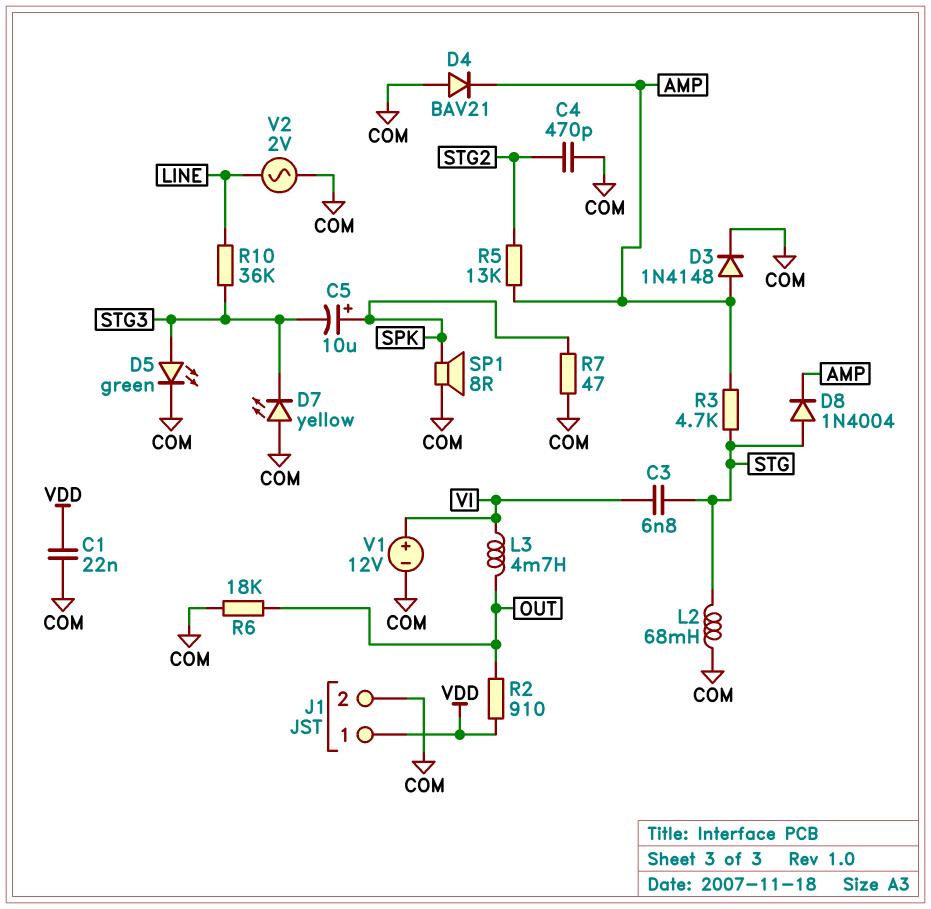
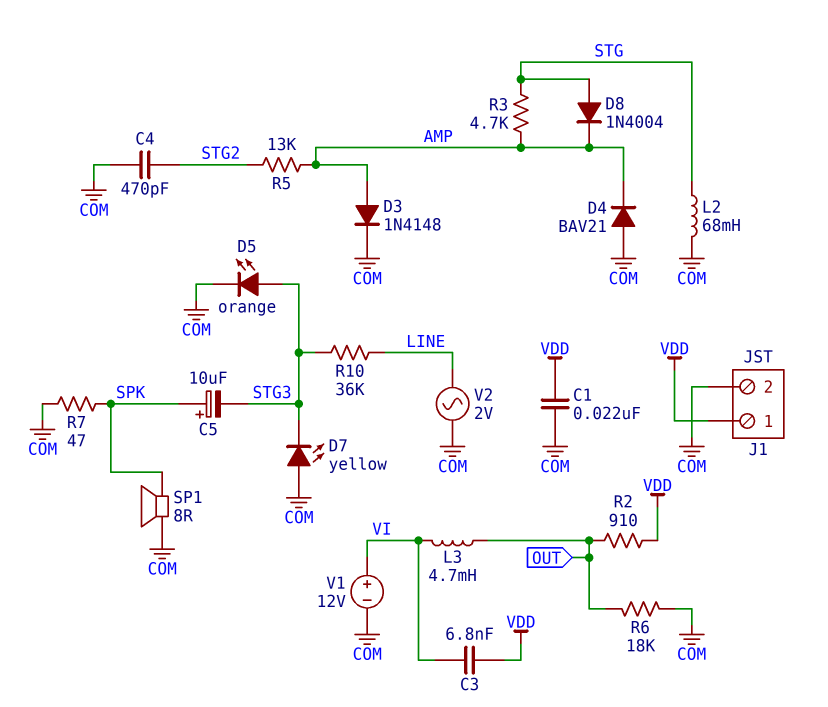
C3: 6.8nF (STG, VI) -> 6.8nF (VDD, VI)
D5: LED green (A STG3, K COM) -> LED orange (A STG3, K COM)

